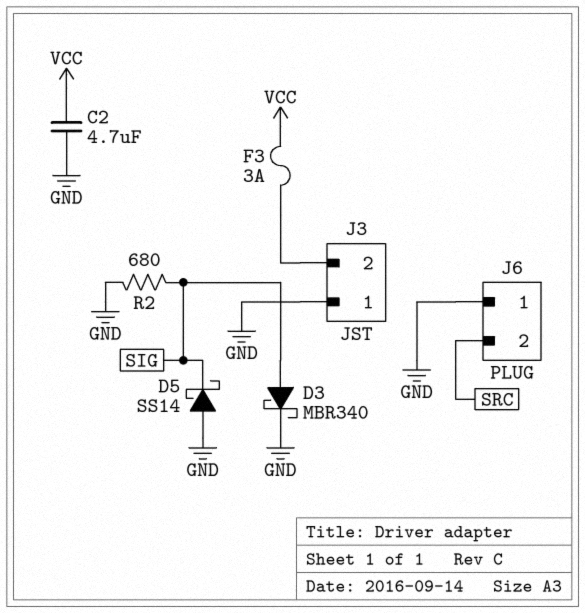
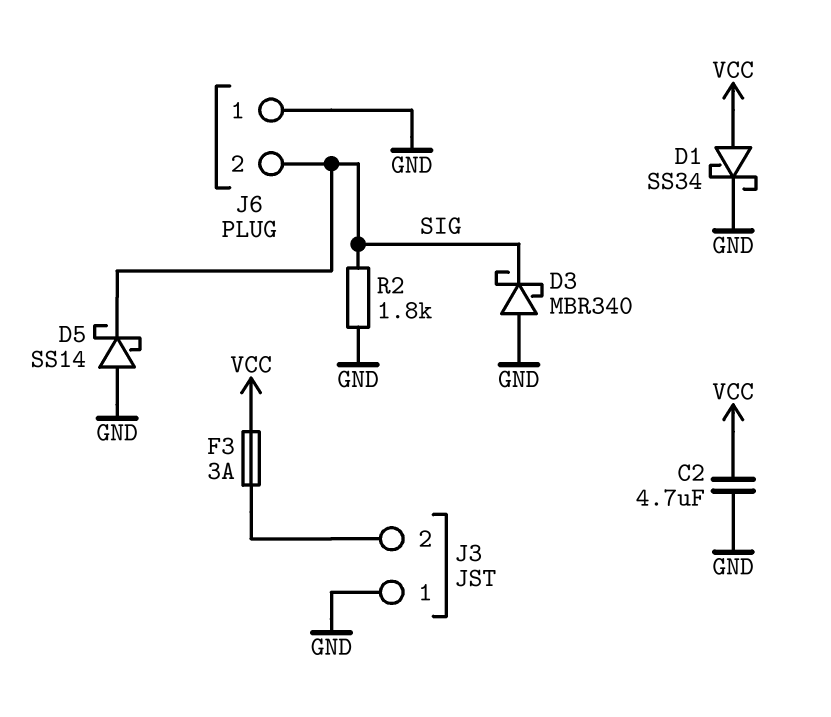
D1: none -> schottky SS34 (A VCC, K GND)
D3: schottky MBR340 (A SIG, K GND) -> schottky MBR340 (A GND, K SIG)
J6 pin 2: SRC -> SIG
R2: 680 (GND, SIG) -> 1.8k (GND, SIG)

